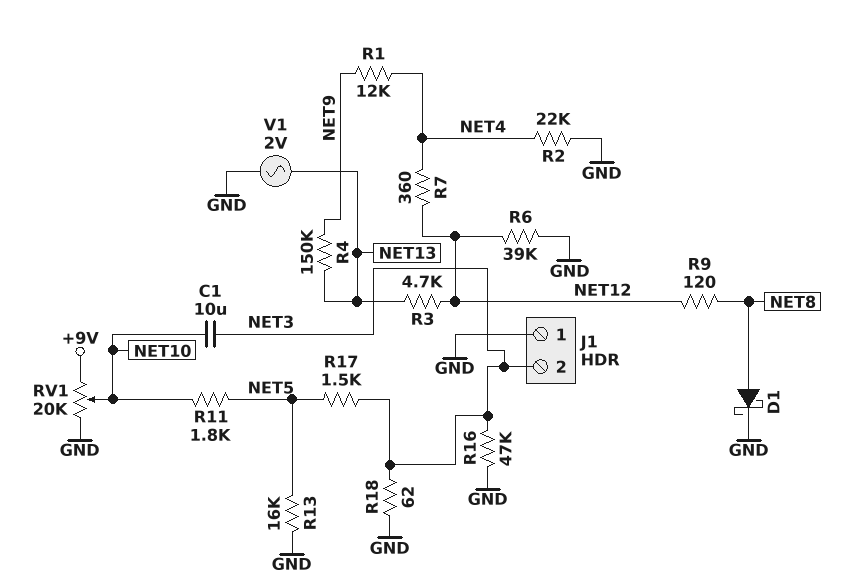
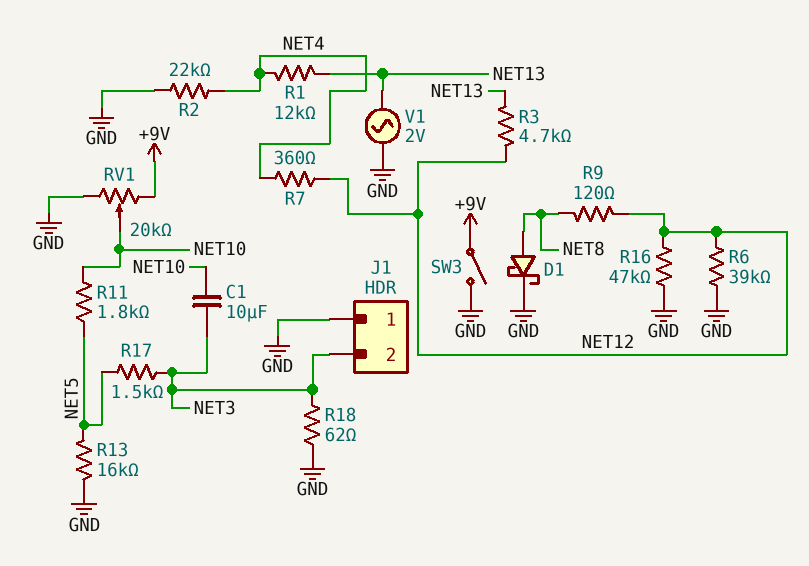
R1: 12k (NET4, NET9) -> 12k (NET4, NET13)
R4: 150k (NET9, NET13) -> none
R16: 47k (GND, NET3) -> 47k (GND, NET12)
SW3: none -> switch (+9V, GND)

